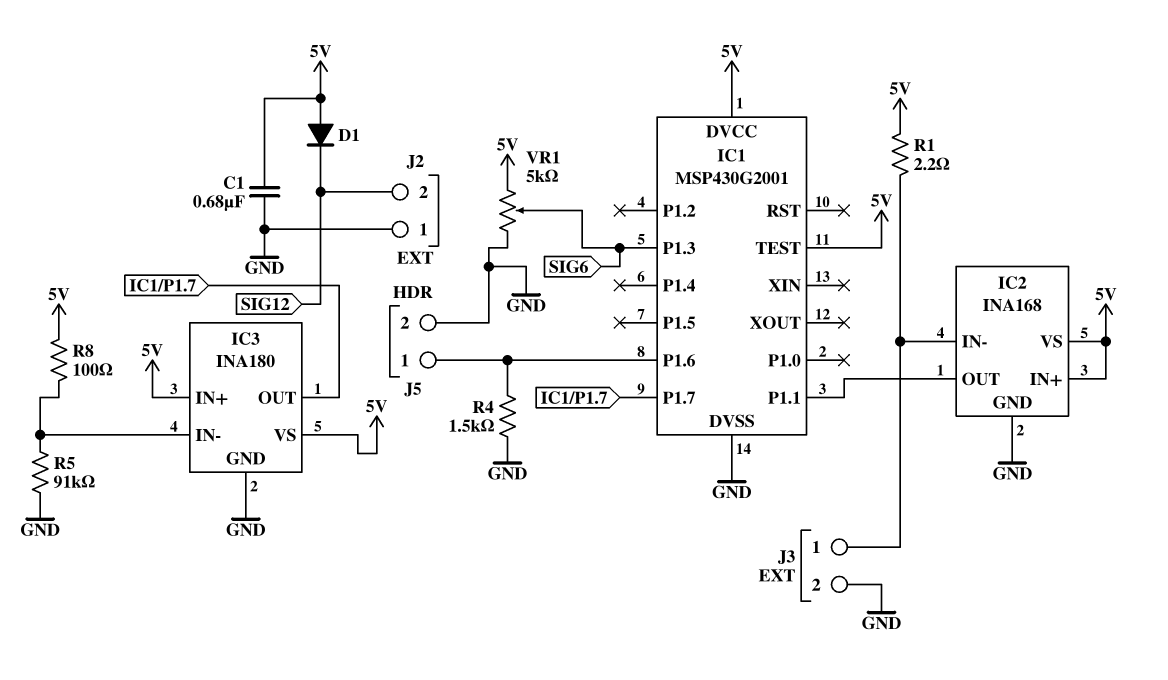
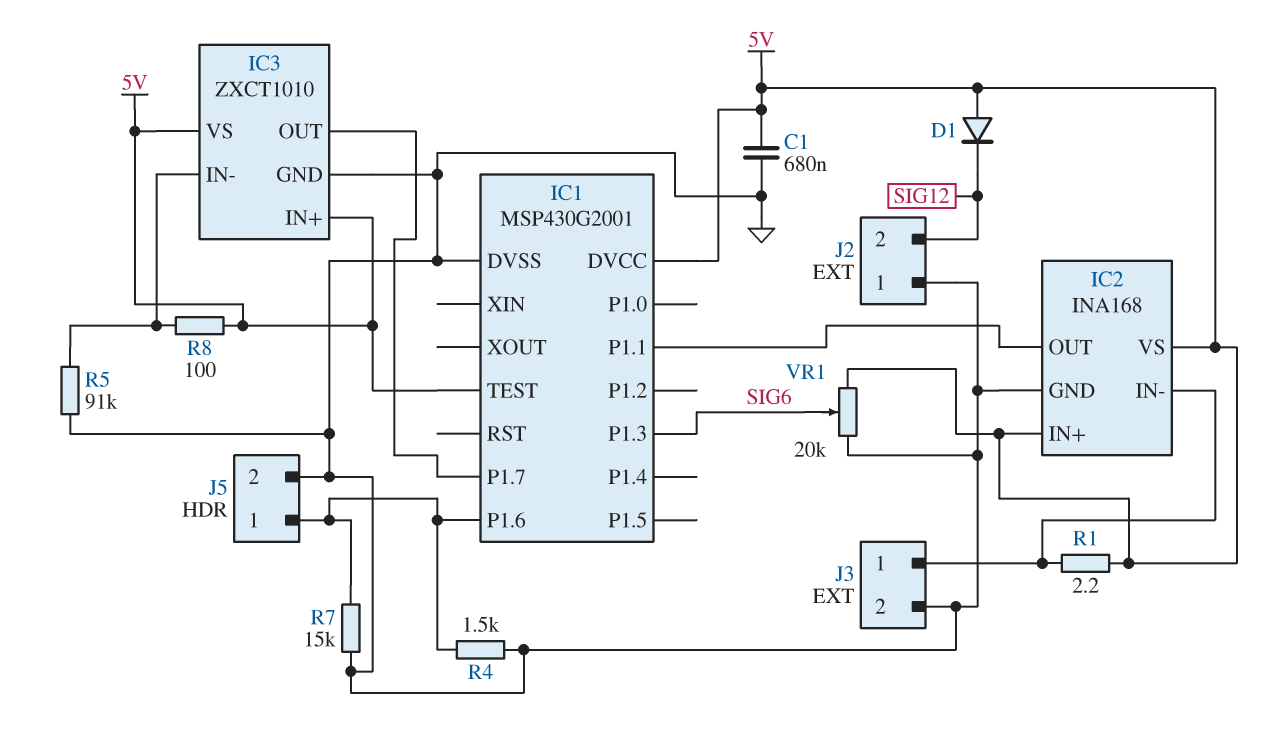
IC3: INA180 -> ZXCT1010
R7: none -> 15k (GND, IC1/P1.6)
VR1: 5k (5V, GND, wiper SIG6) -> 20k (5V, GND, wiper SIG6)

